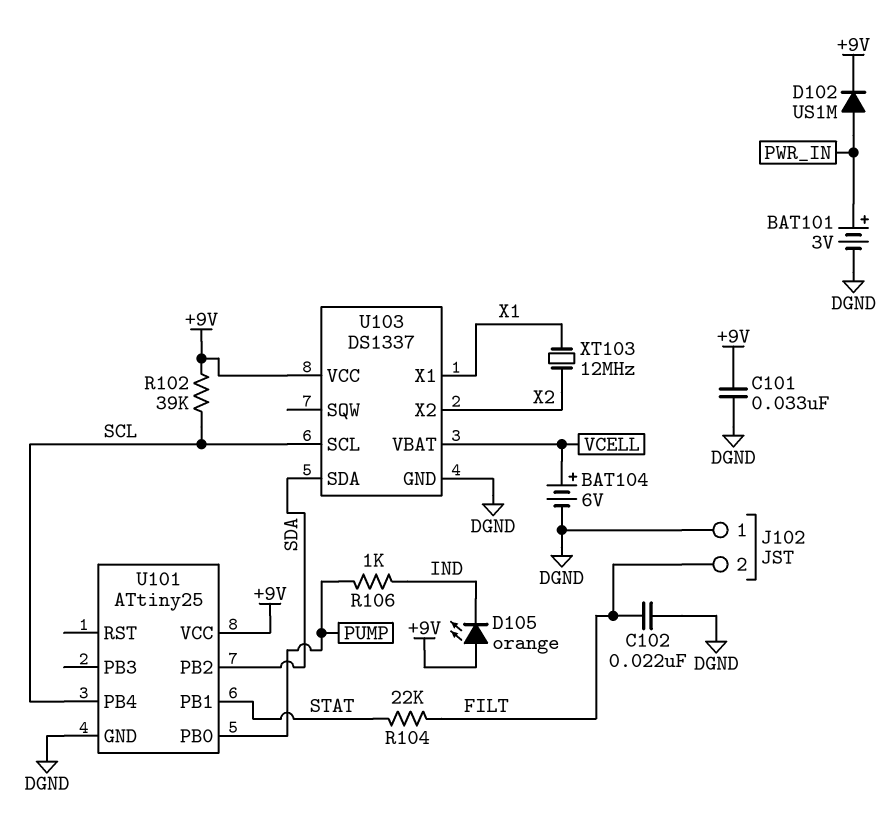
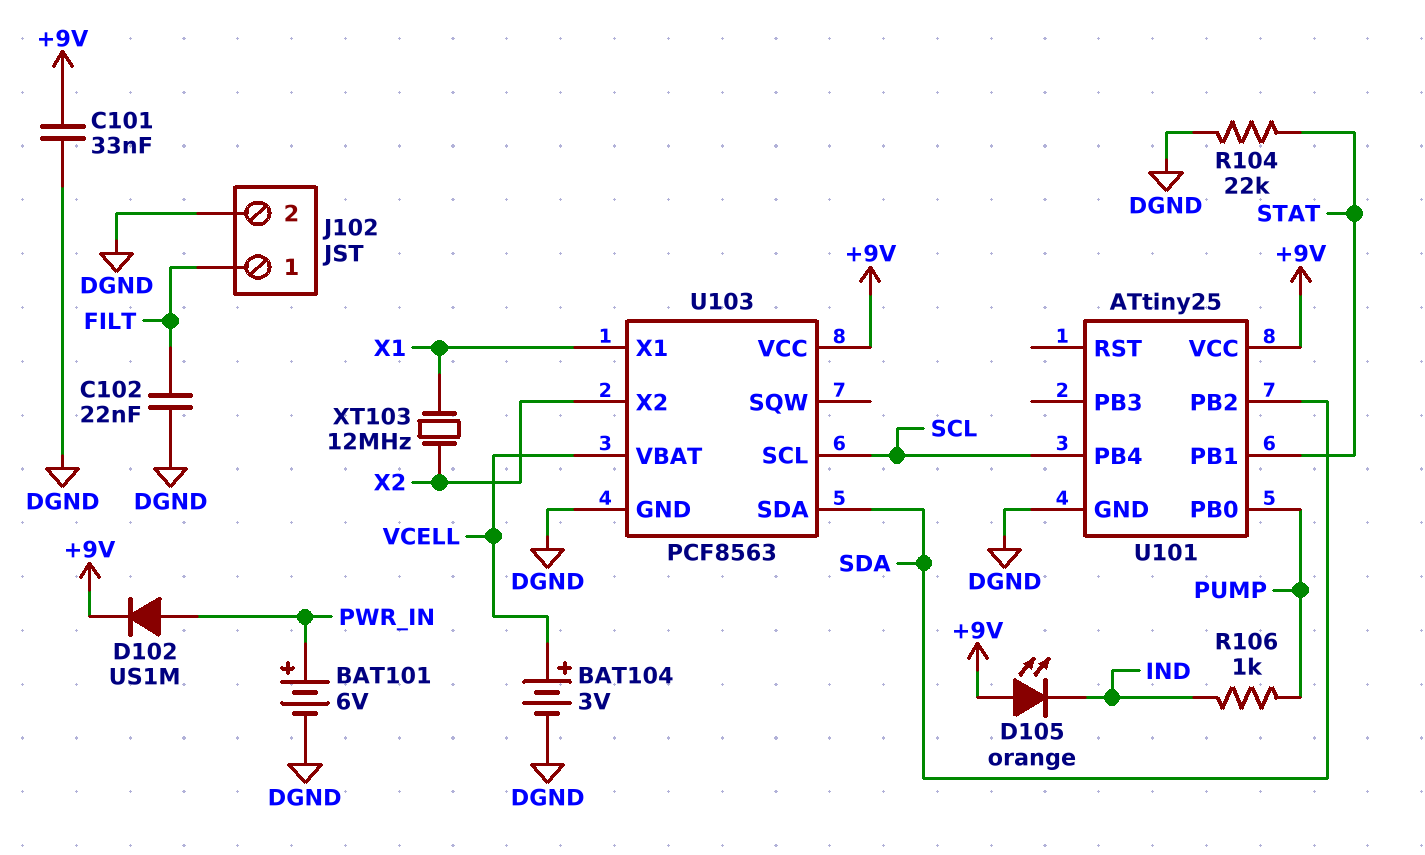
BAT101: 3V (plus PWR_IN, minus DGND) -> 6V (plus PWR_IN, minus DGND)
BAT104: 6V (plus VCELL, minus DGND) -> 3V (plus VCELL, minus DGND)
J102 pin 1: DGND -> FILT
J102 pin 2: FILT -> DGND
R102: 39k (+9V, SCL) -> none
R104: 22k (FILT, STAT) -> 22k (DGND, STAT)
U103: DS1337 -> PCF8563

